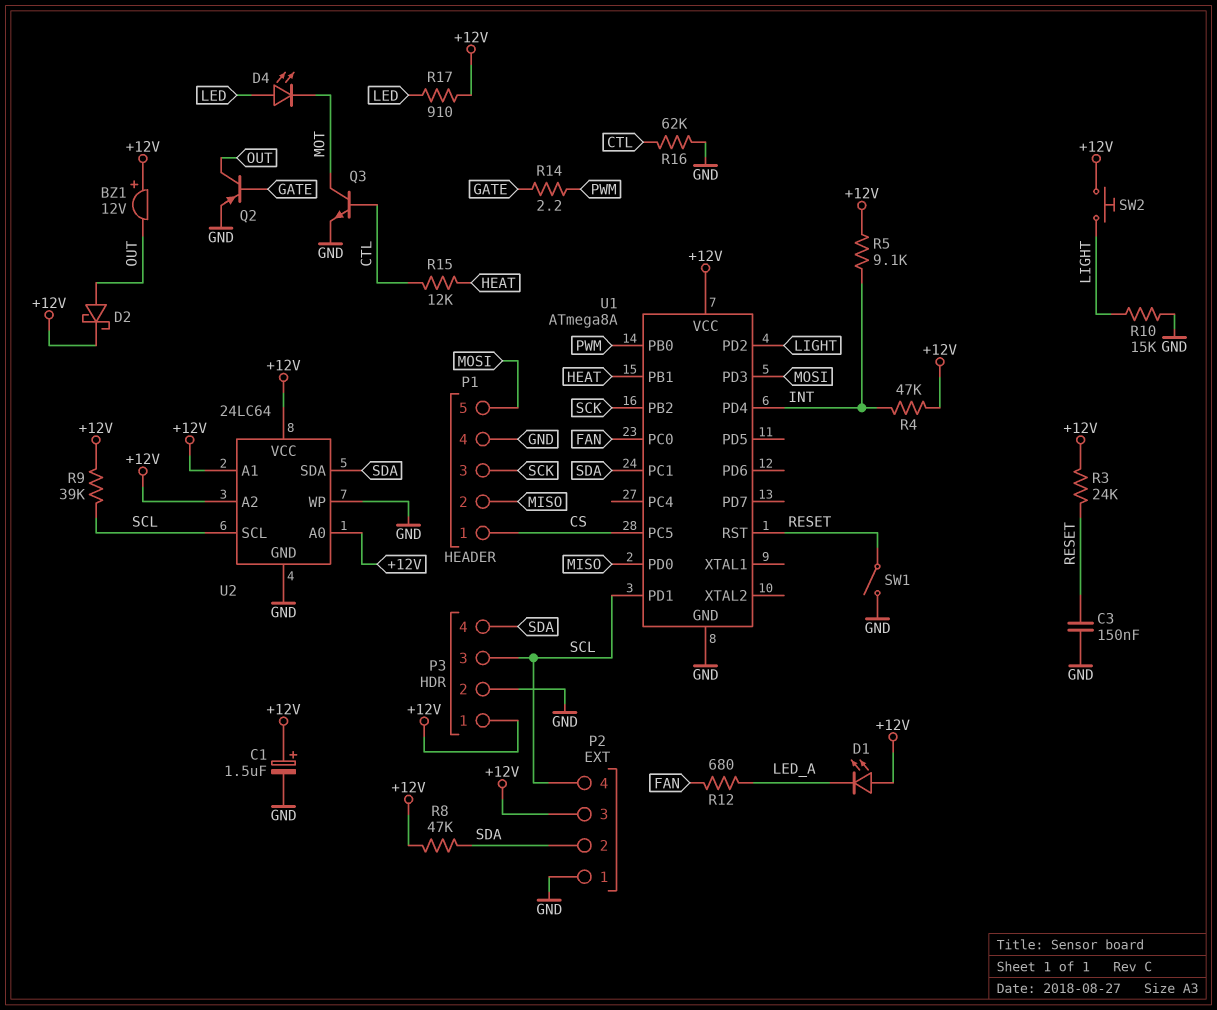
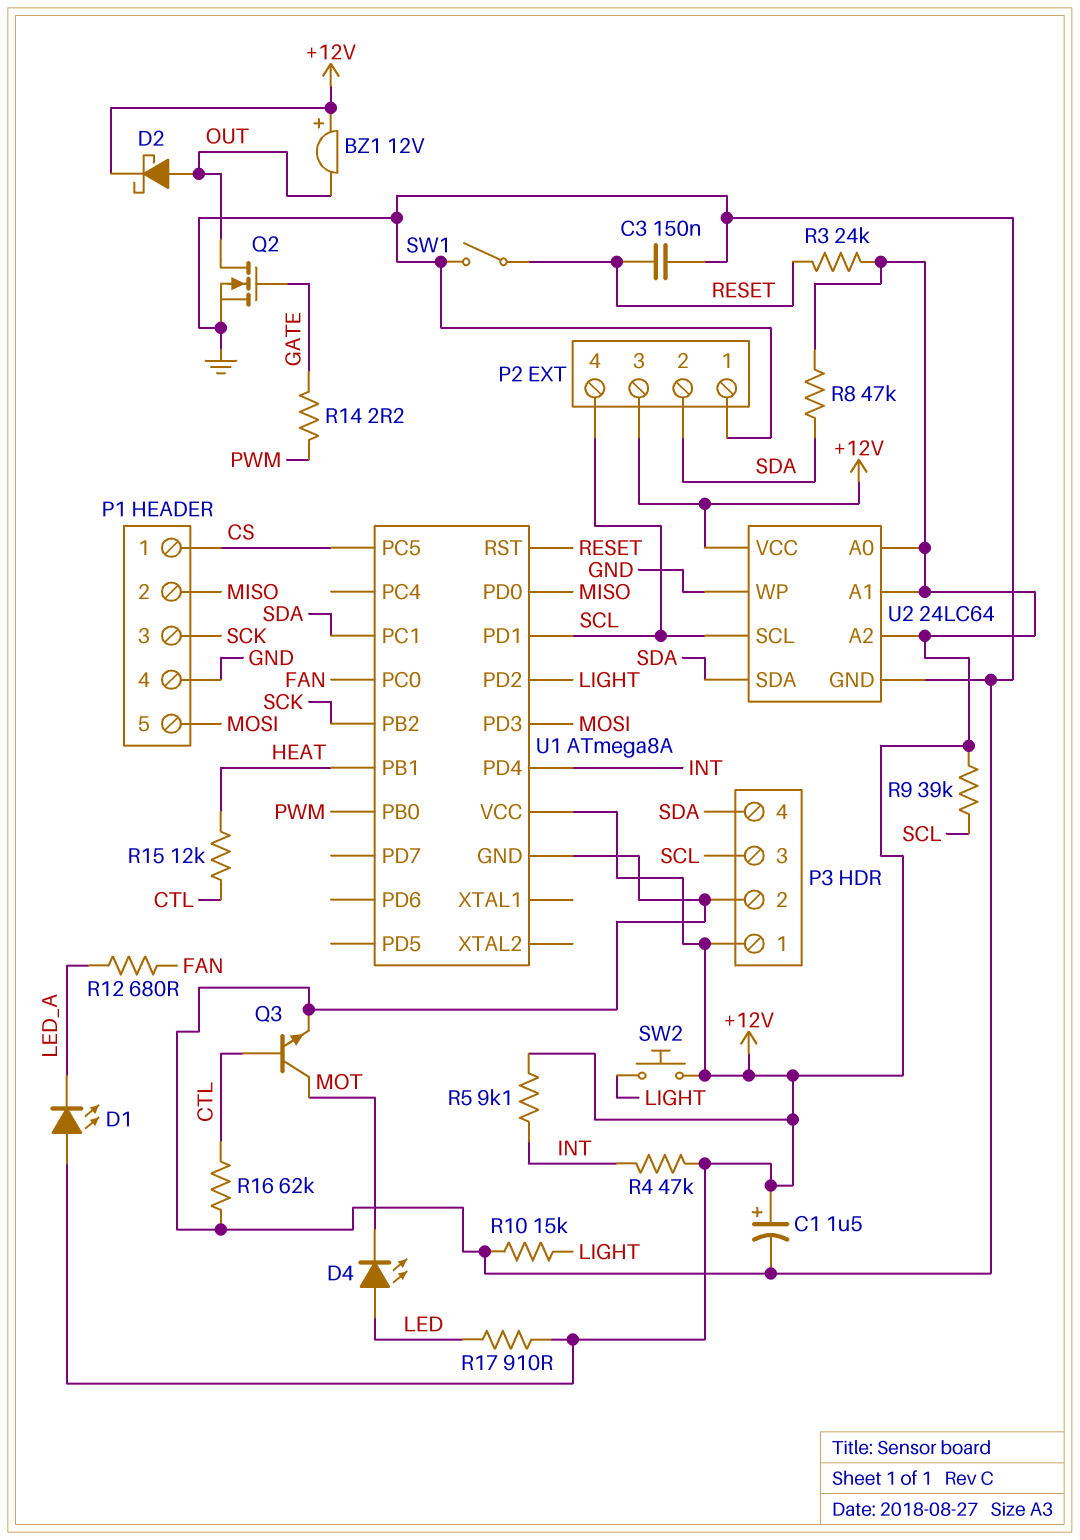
Q2: PNP (B GATE, C OUT, E GND) -> NMOS (G GATE, D OUT, S GND)

